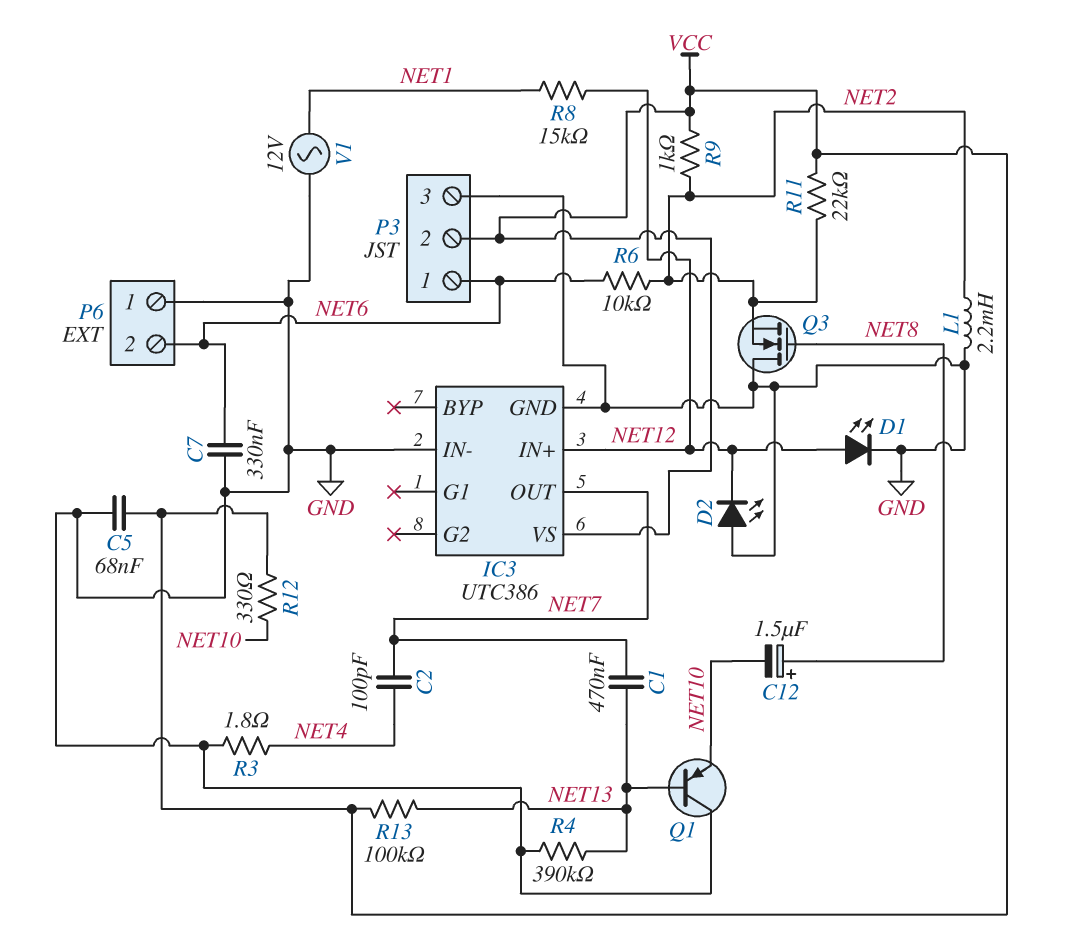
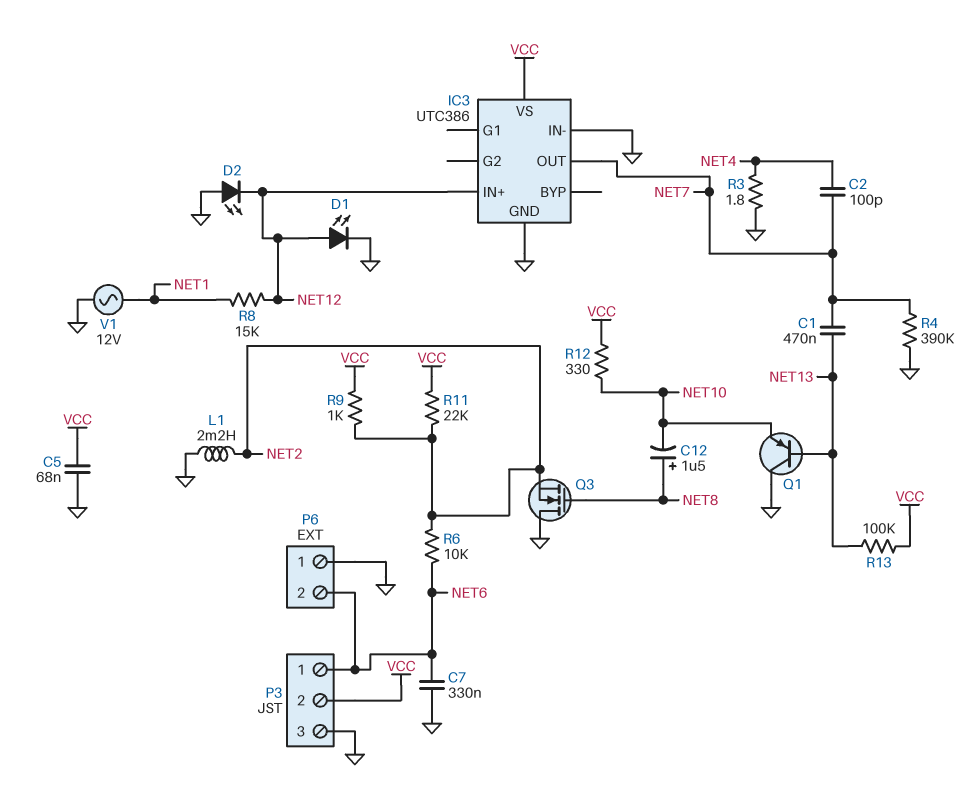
R4: 390k (GND, NET13) -> 390k (GND, NET7)

